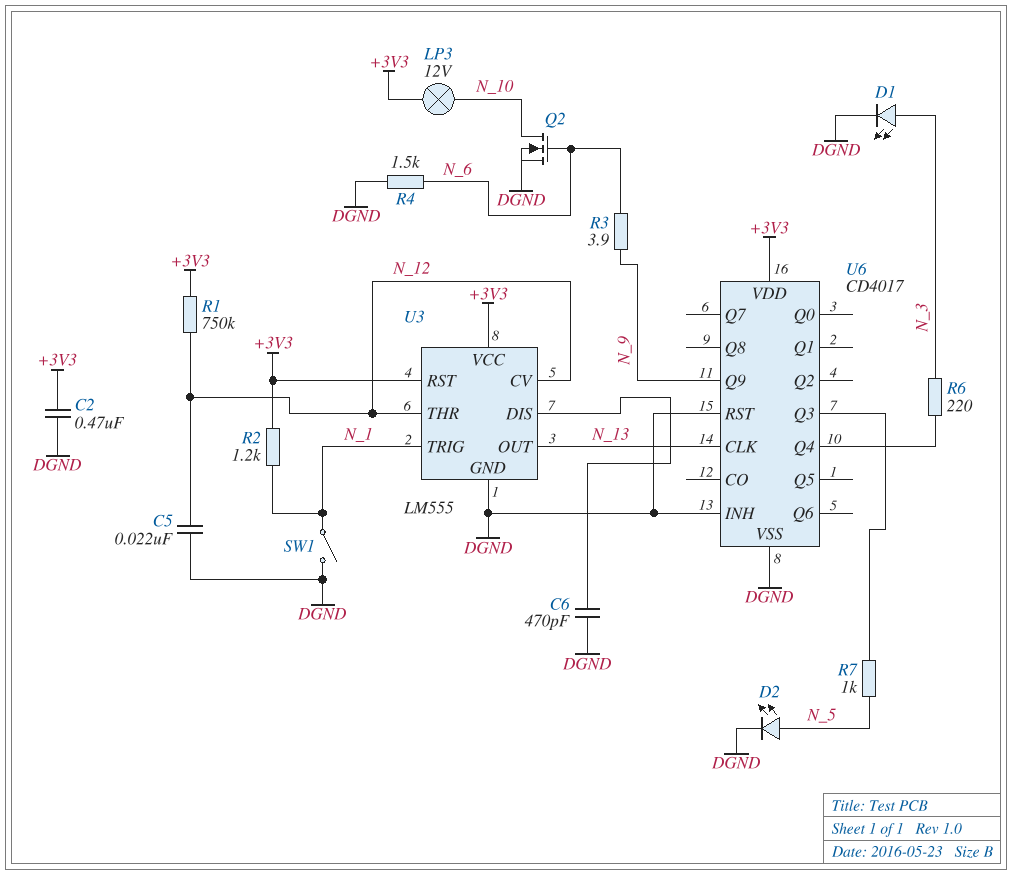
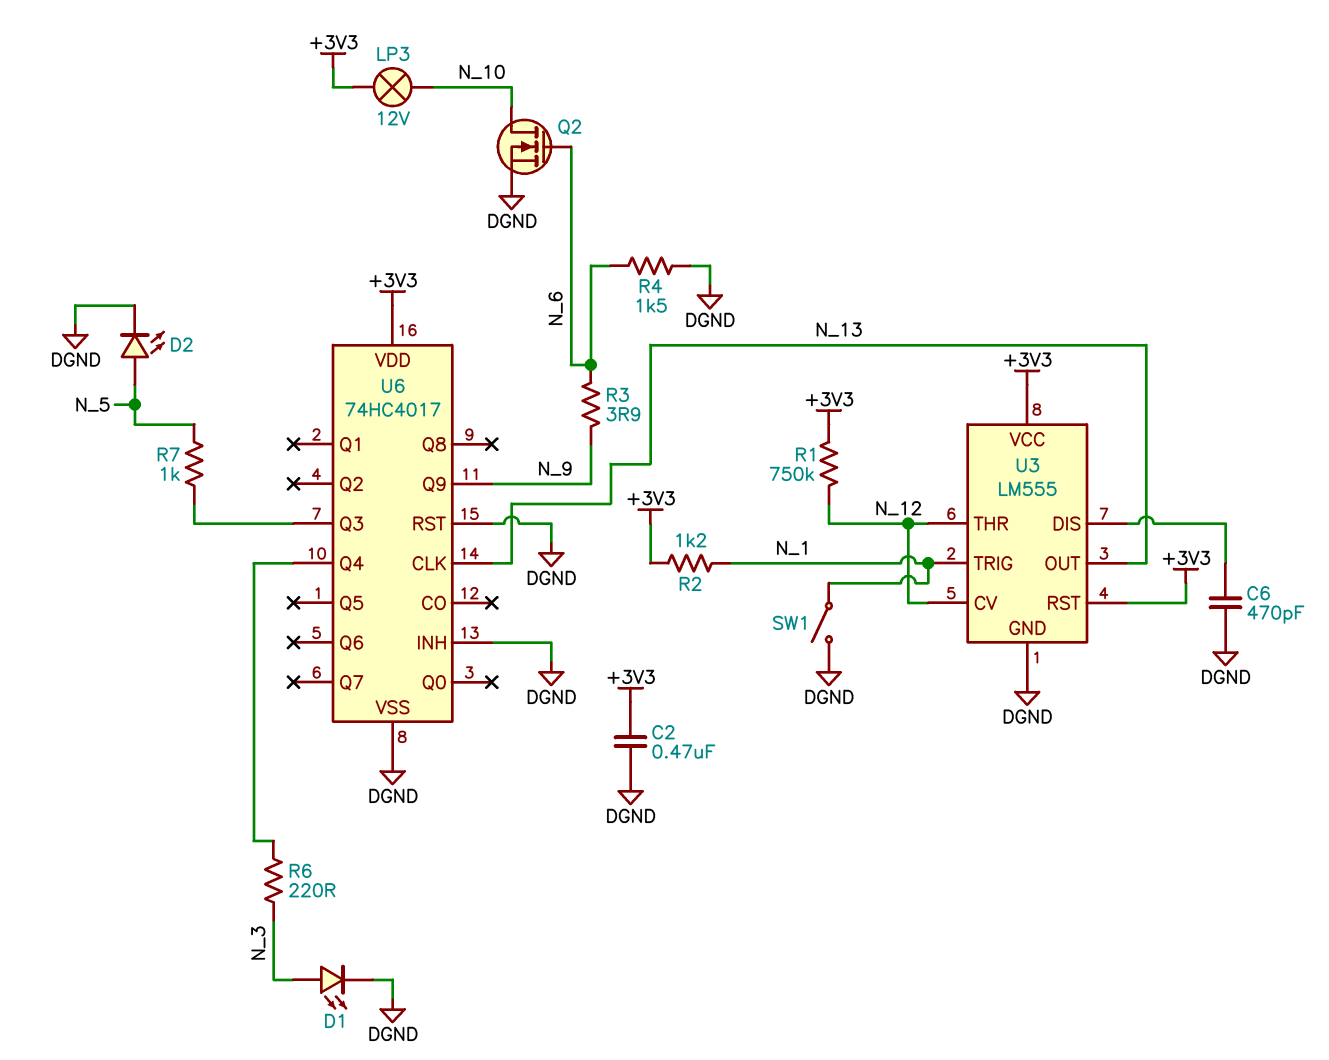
C5: 22nF (DGND, N_12) -> none
U6: CD4017 -> 74HC4017

